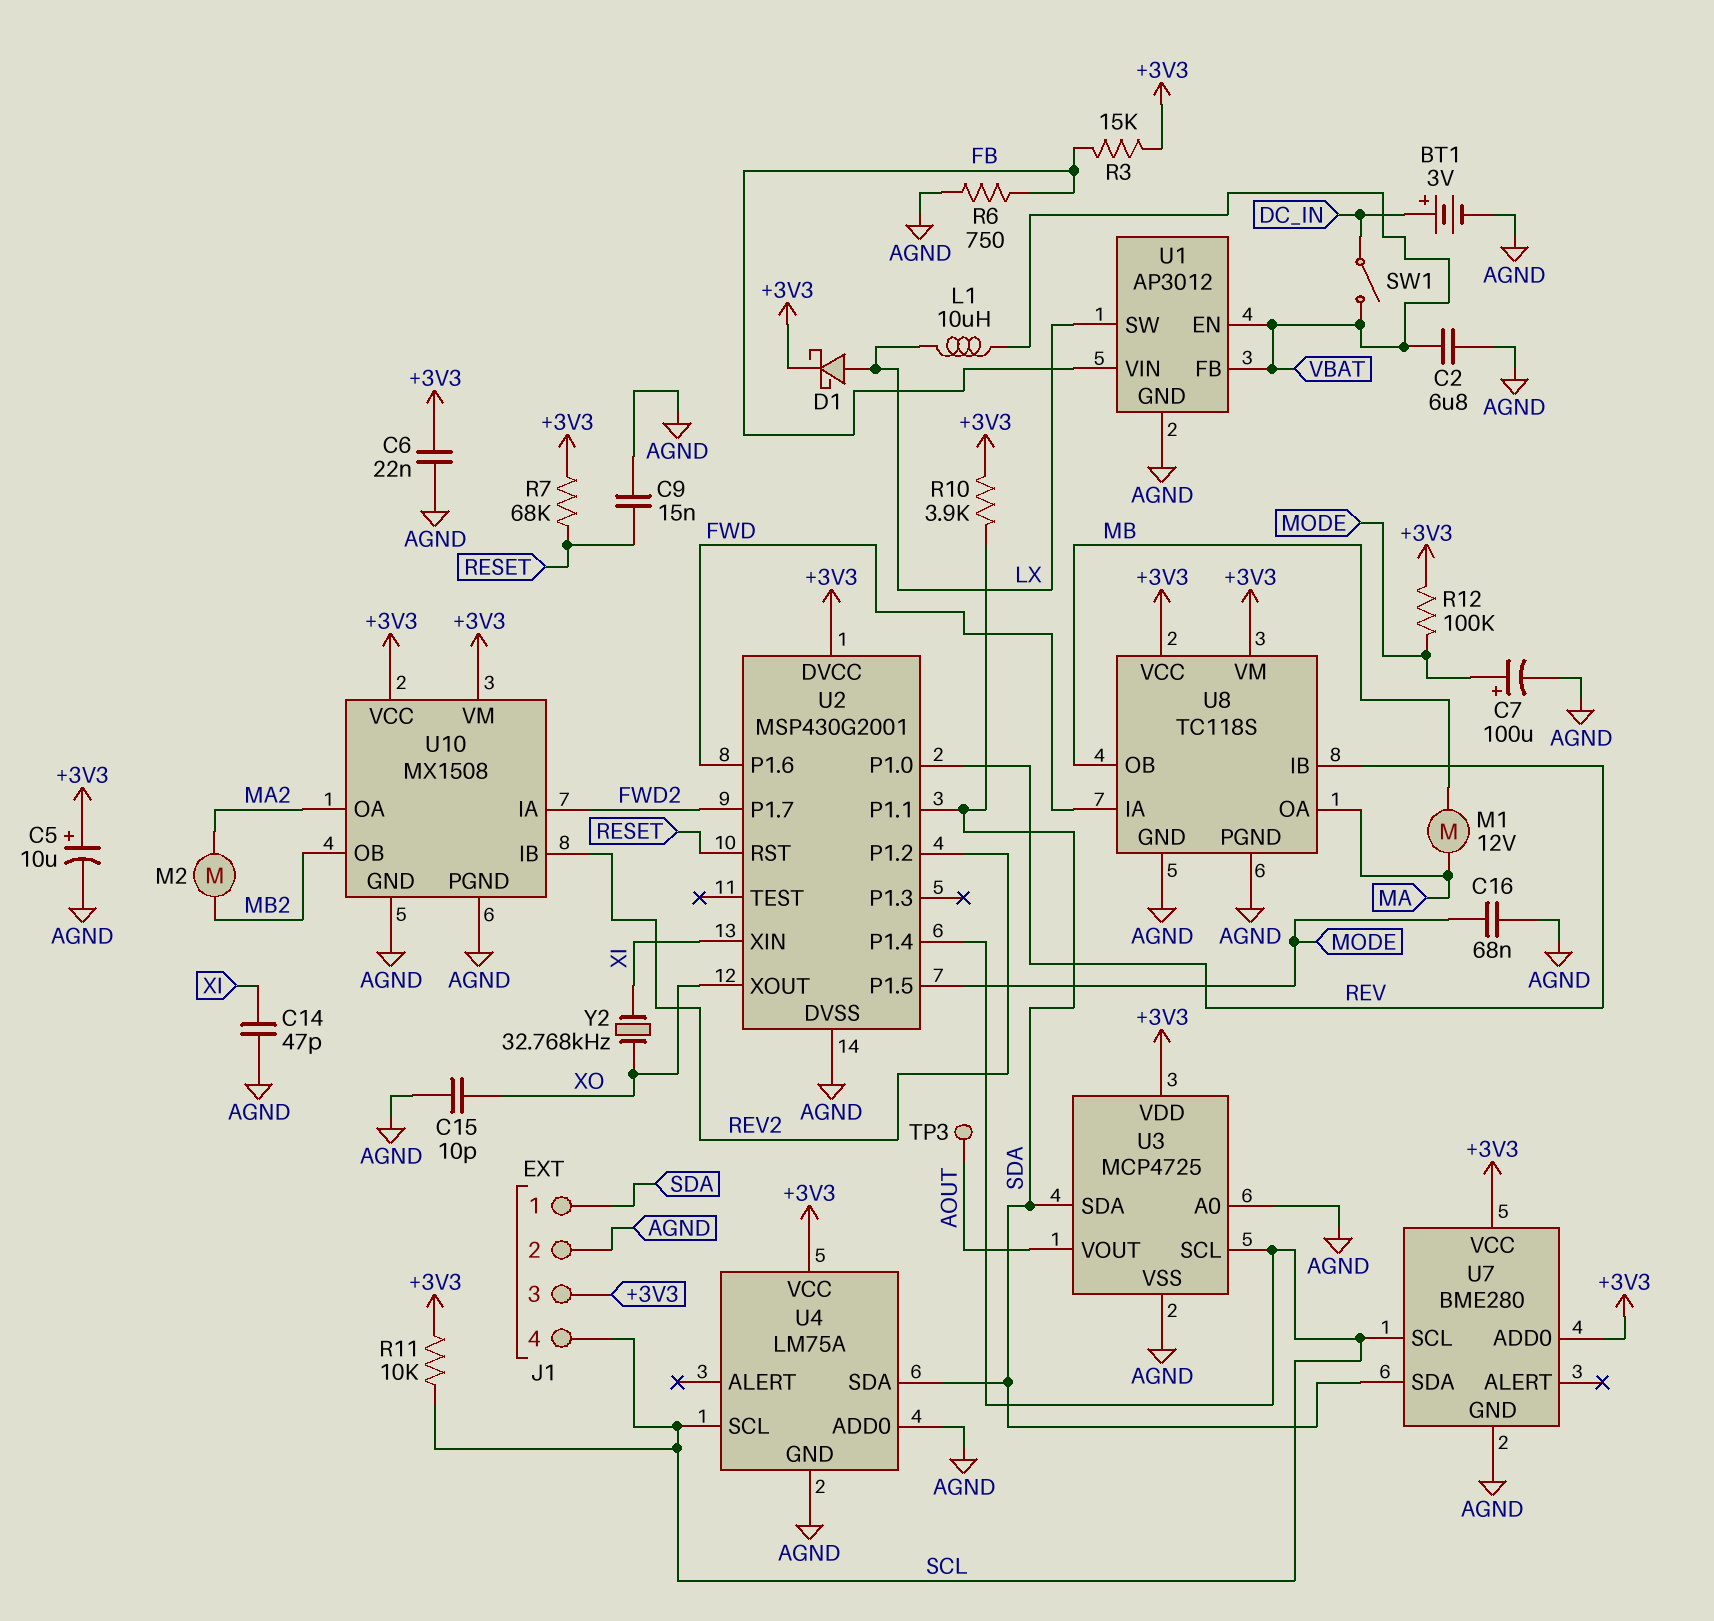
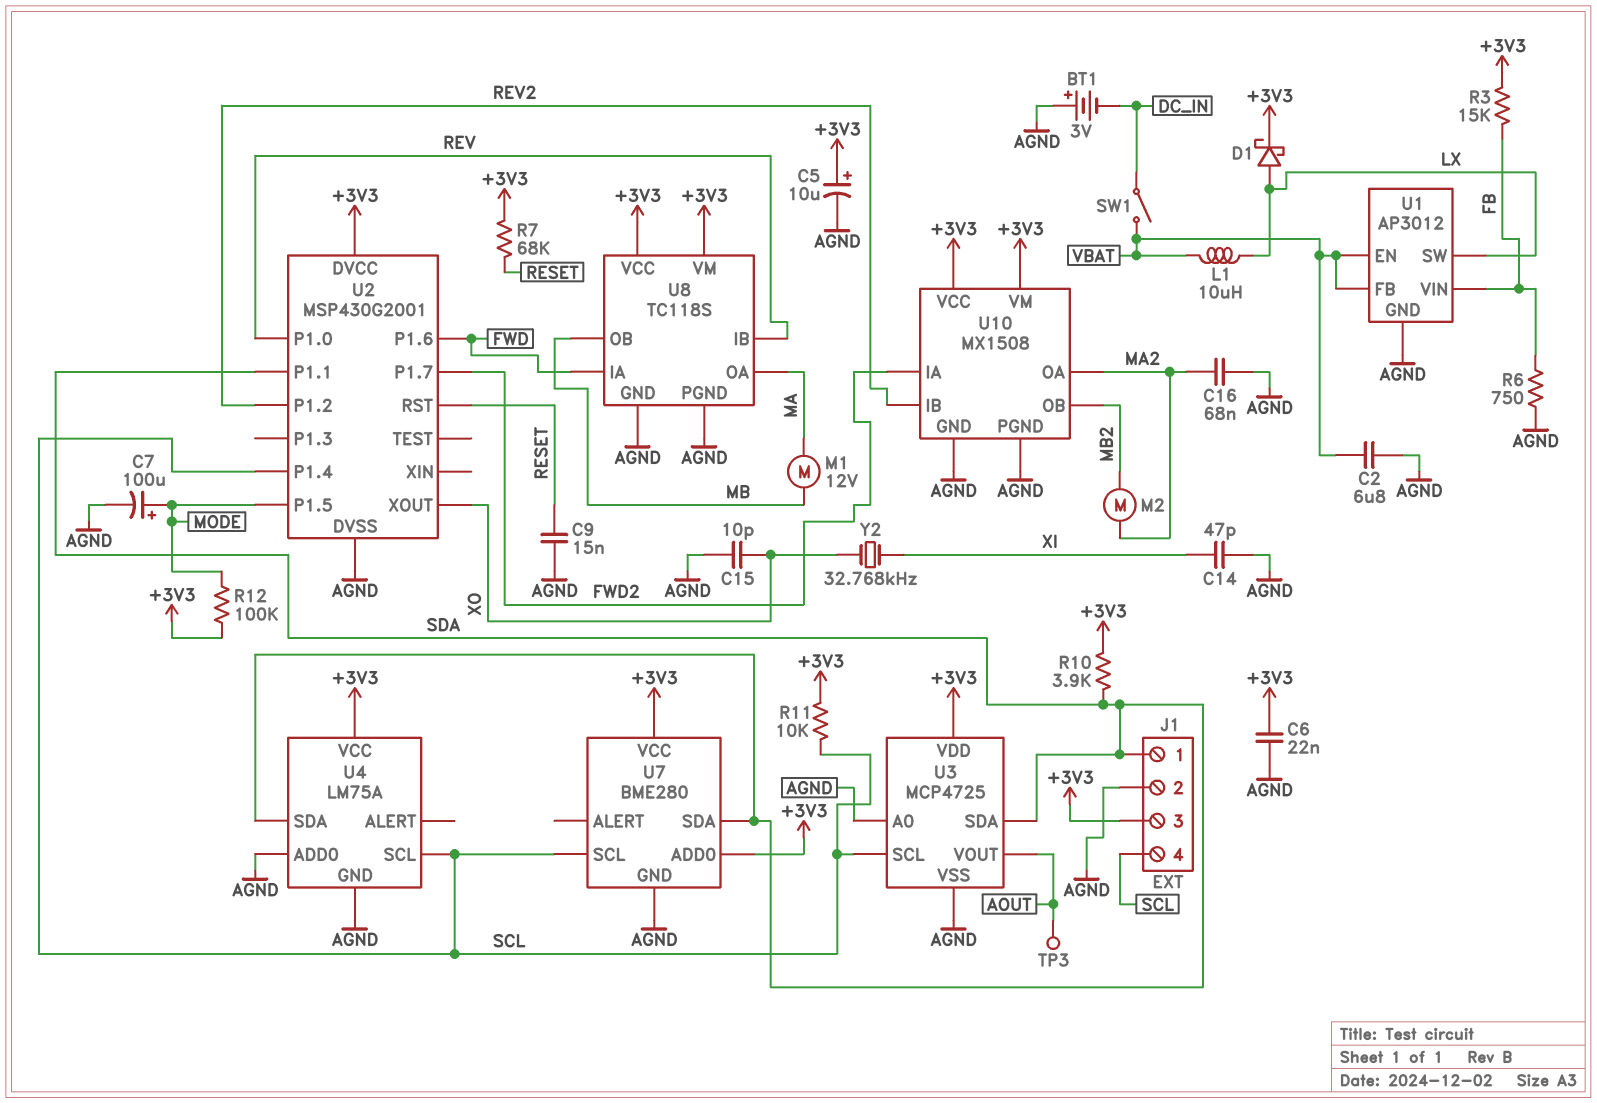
BT1: 3V (plus DC_IN, minus AGND) -> 3V (plus AGND, minus DC_IN)
C16: 68nF (AGND, MODE) -> 68nF (AGND, MA2)
U2 pin XIN: XI -> none

